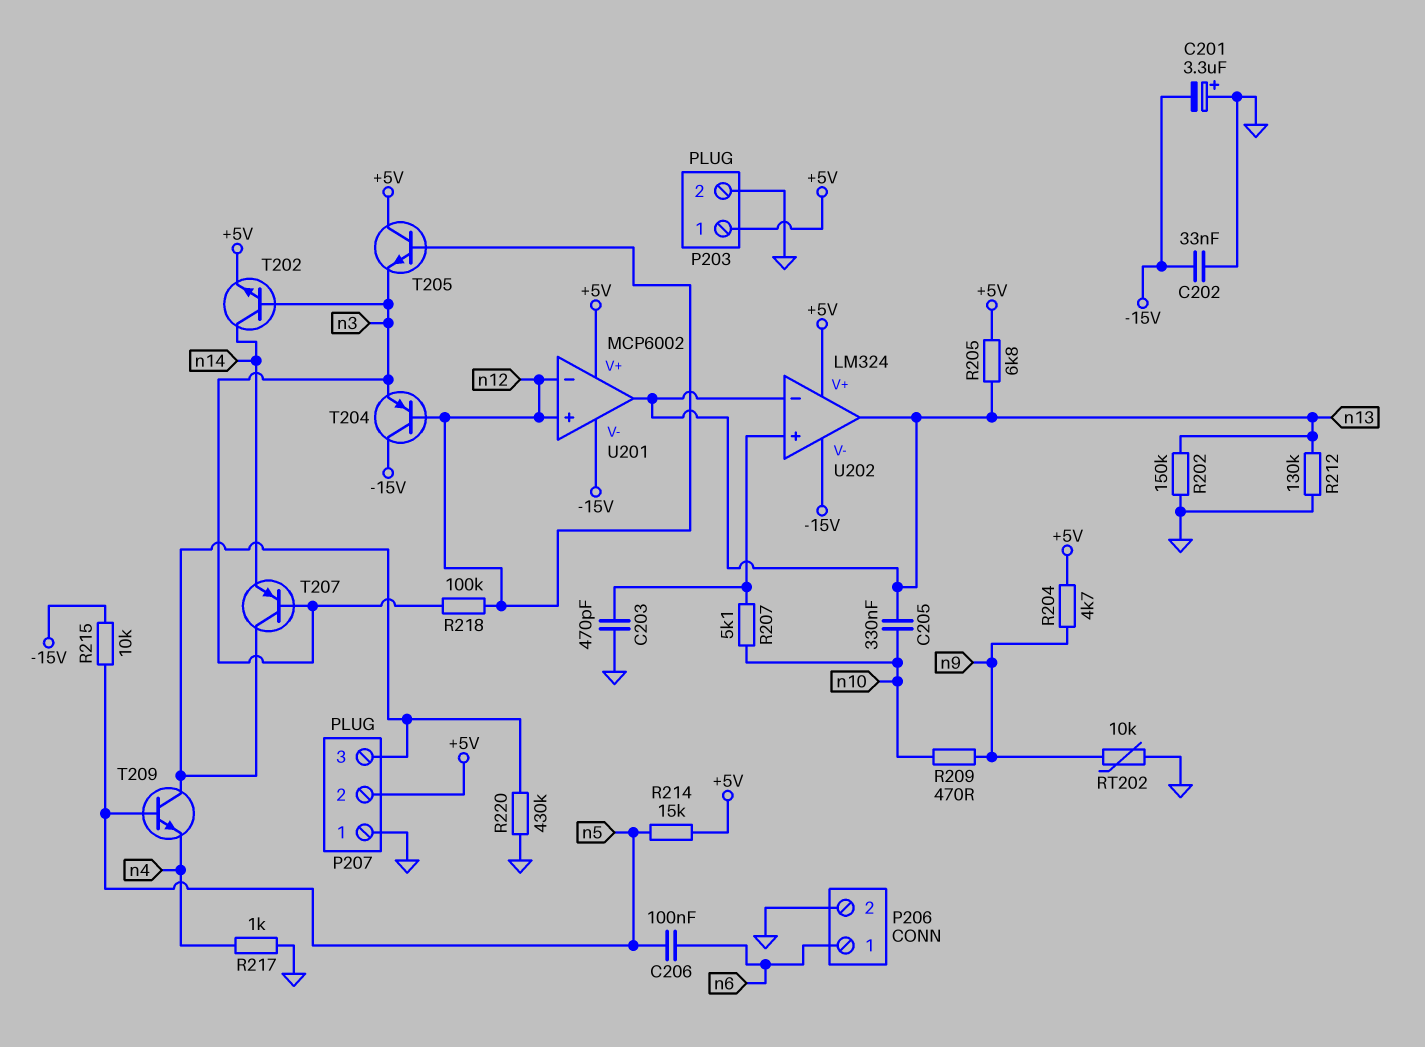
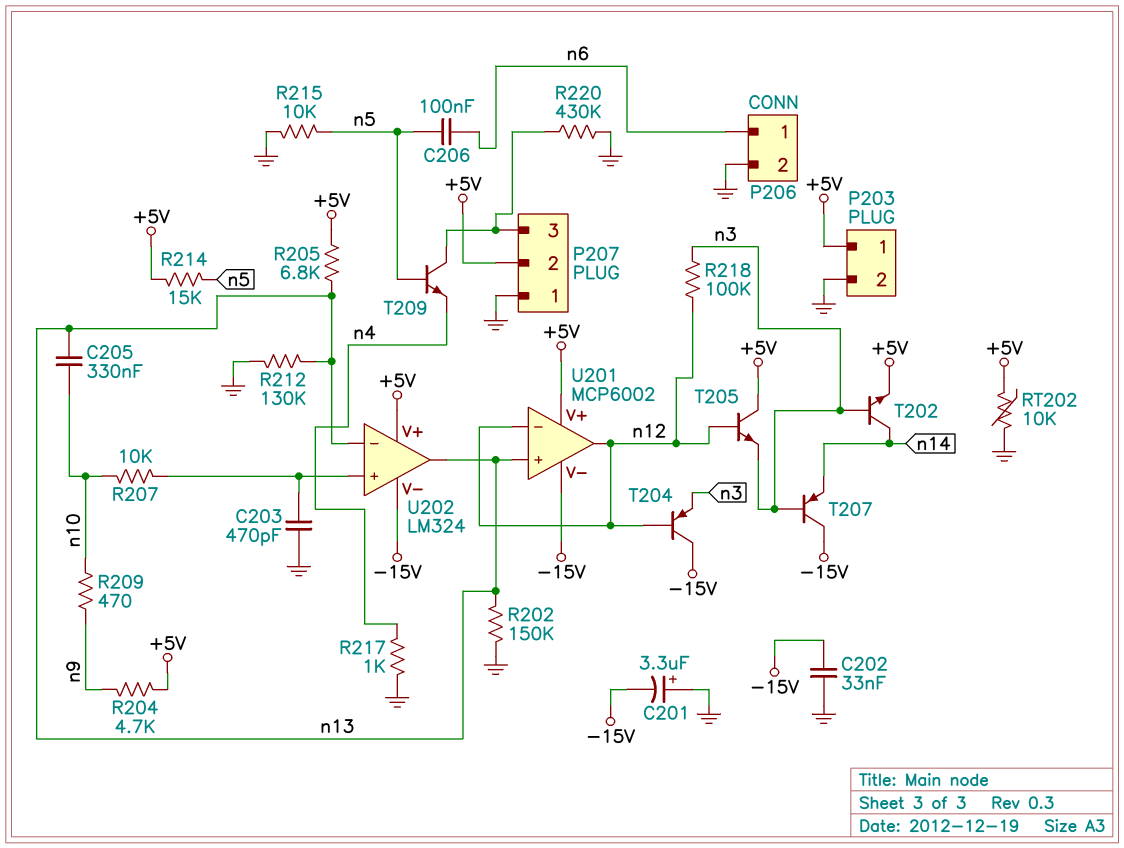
R207: 5.1k (U202/in+, n10) -> 10k (U202/in+, n10)
R215: 10k (-15V, n5) -> 10k (GND, n5)
RT202: 10k (GND, n9) -> 10k (+5V, GND)
T207: PNP (B n3, C P207/3, E n14) -> PNP (B n3, C -15V, E n14)
U201 pin in+: n12 -> n13
U201 pin out: n13 -> n12

